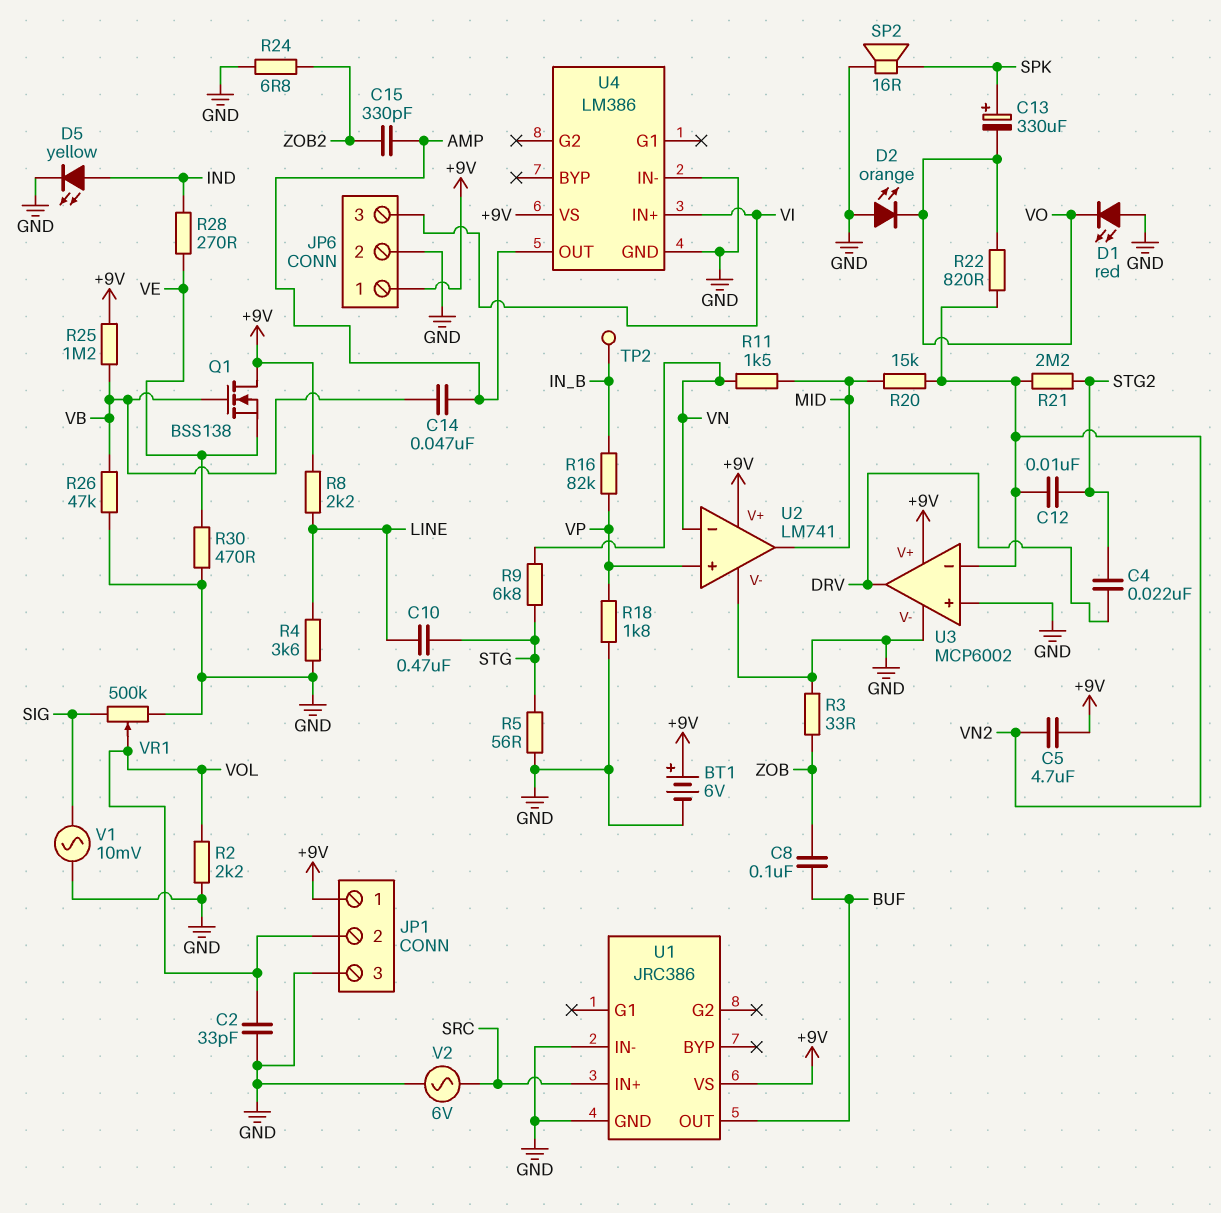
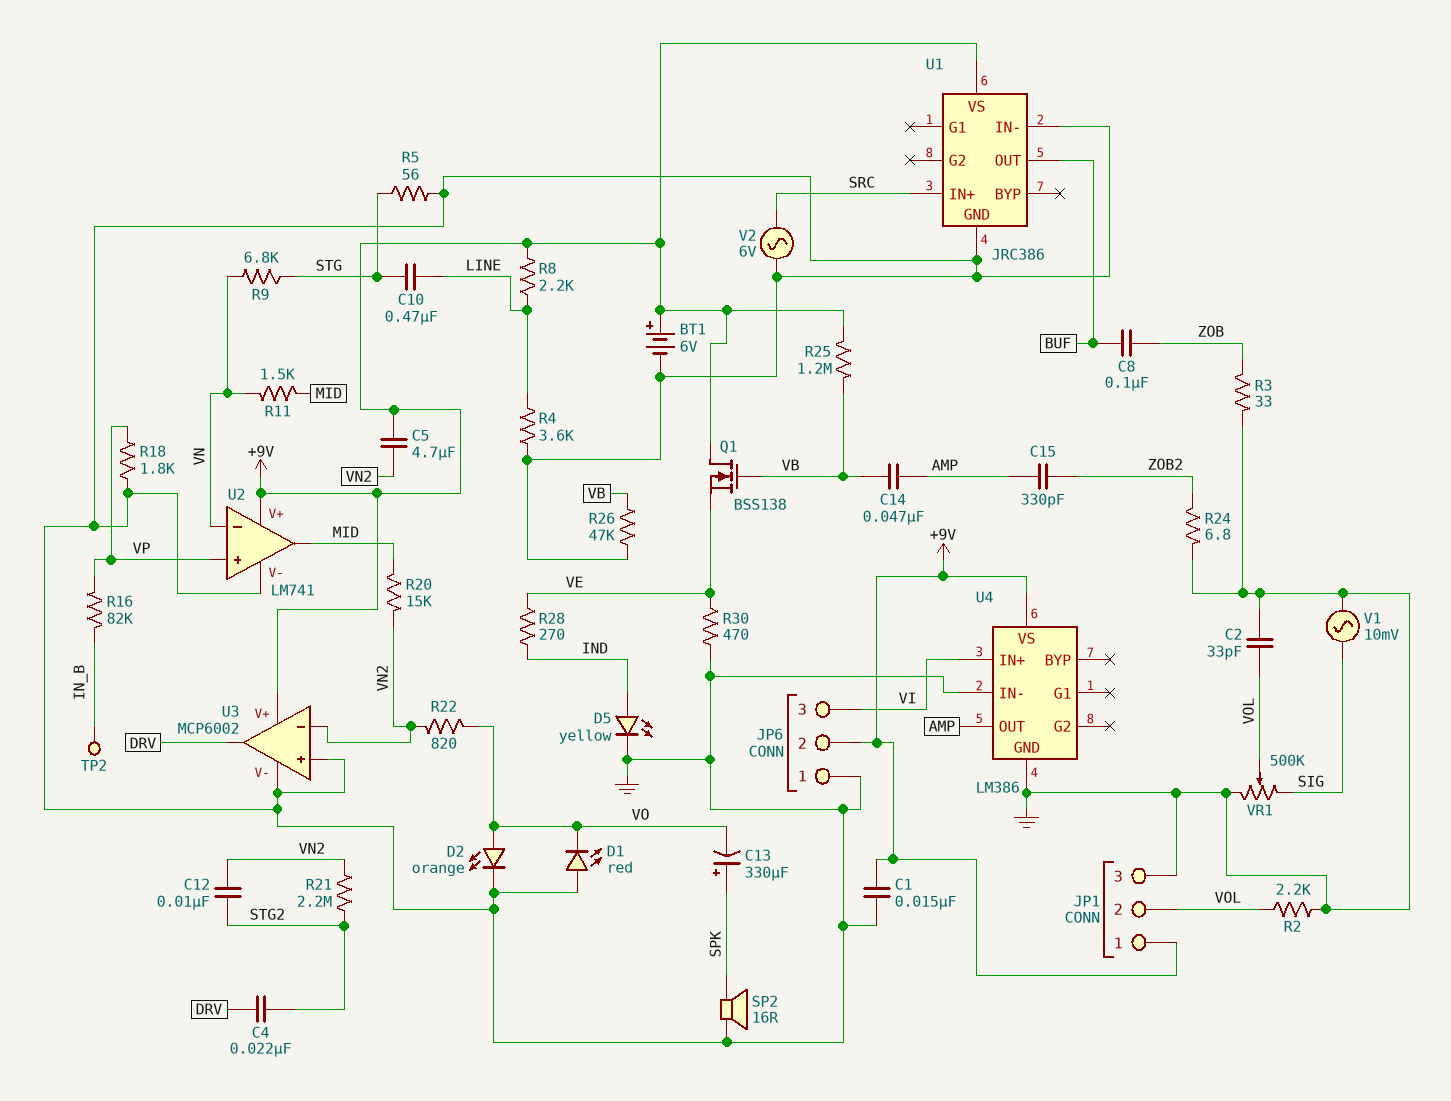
C1: none -> 15nF (+9V, GND)
D2: LED orange (A GND, K VO) -> LED orange (A VO, K GND)
JP6 pin 1: +9V -> GND
JP6 pin 2: GND -> +9V

